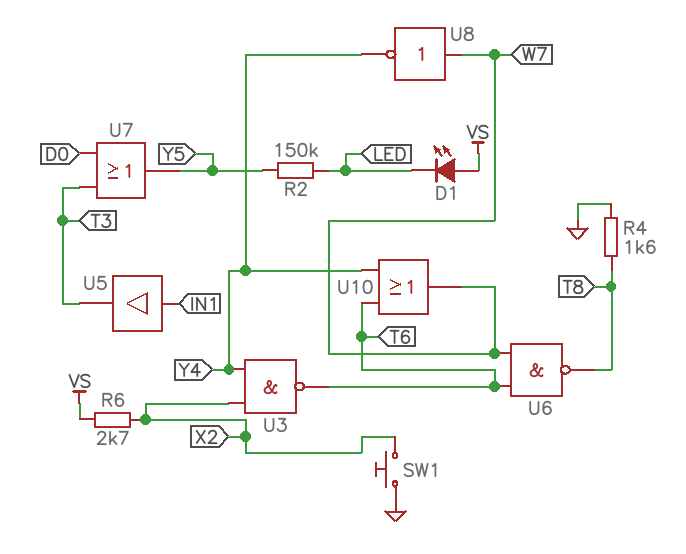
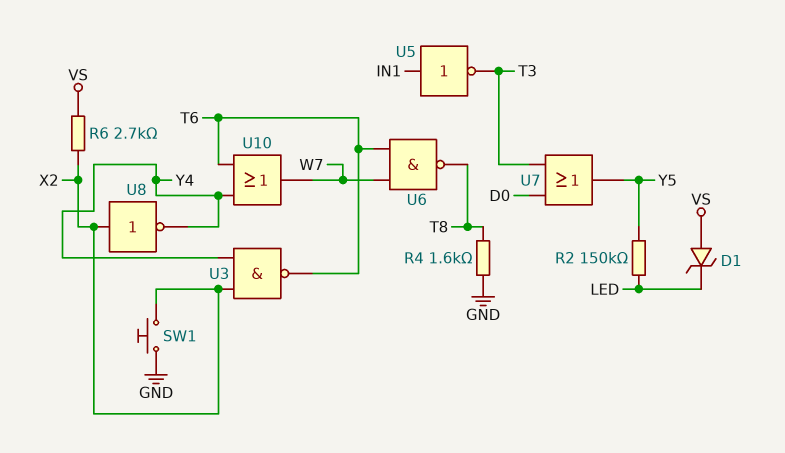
D1: LED (A VS, K LED) -> zener (A VS, K LED)
U5: buffer (in IN1, out T3) -> NOT (in IN1, out T3)
U8: NOT (in W7, out Y4) -> NOT (in X2, out Y4)

